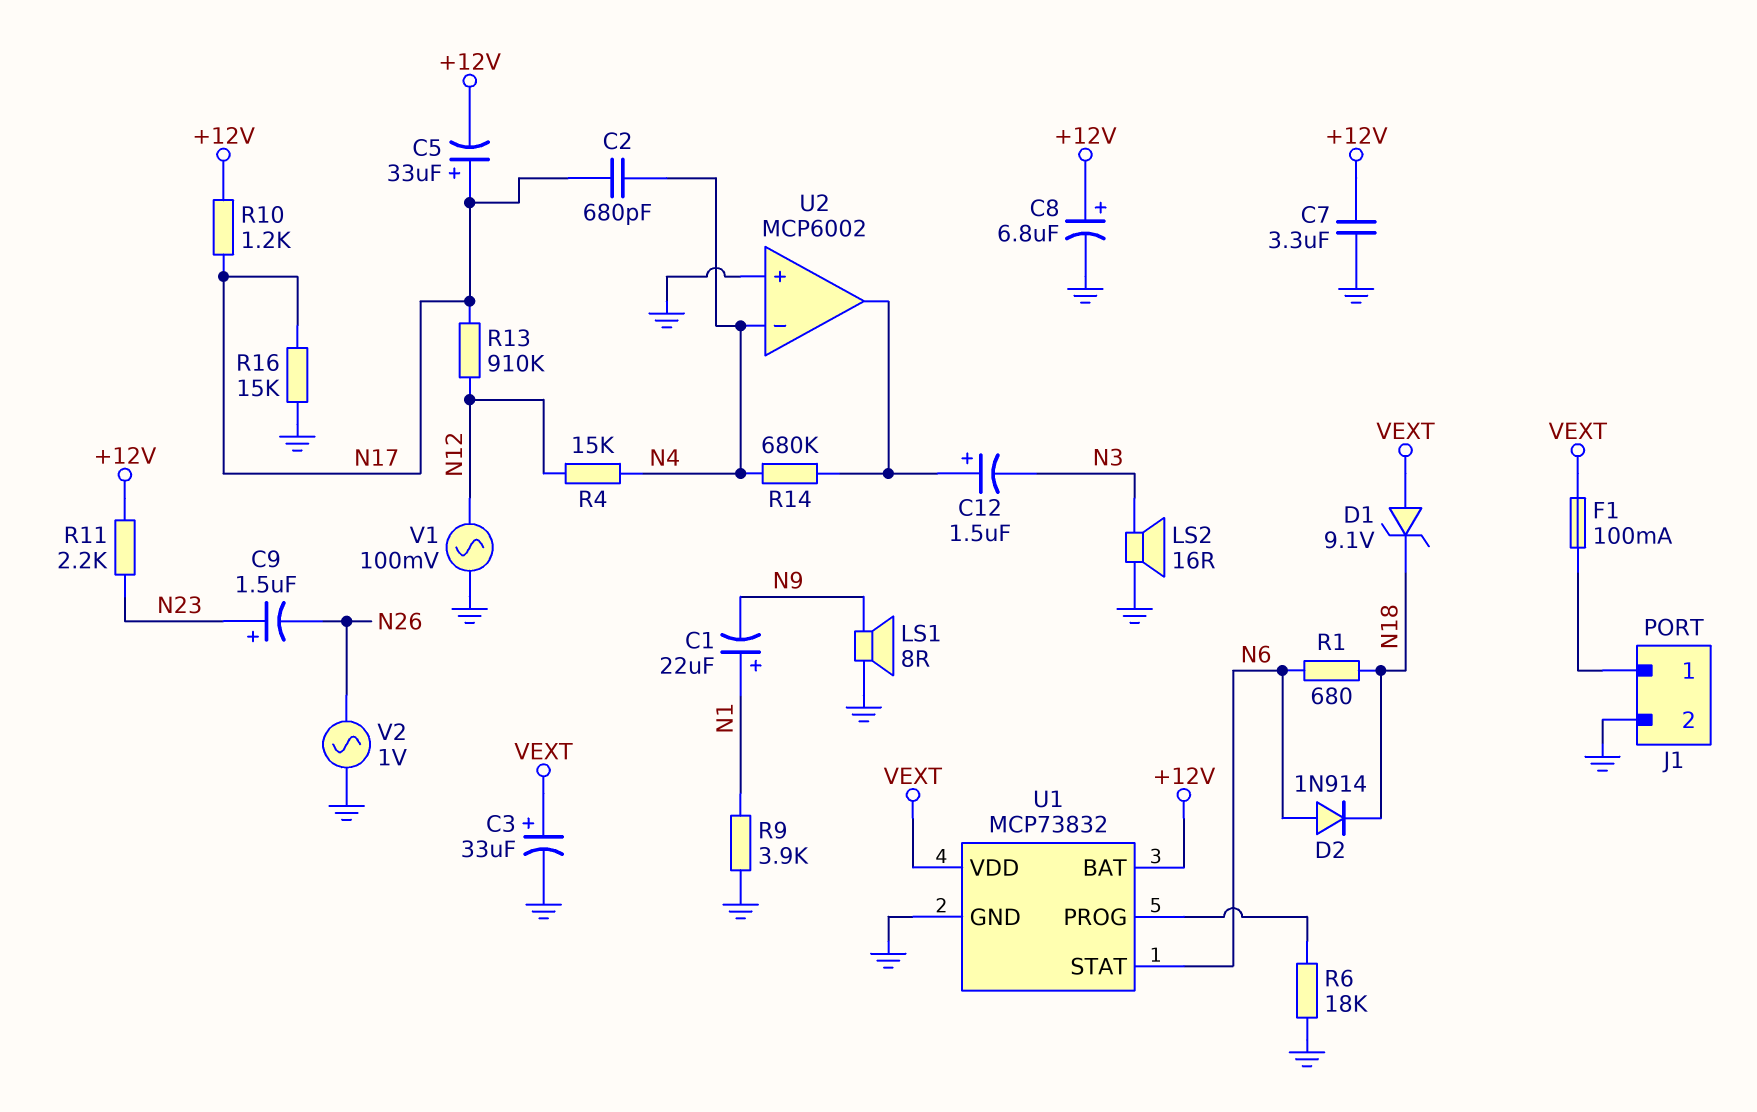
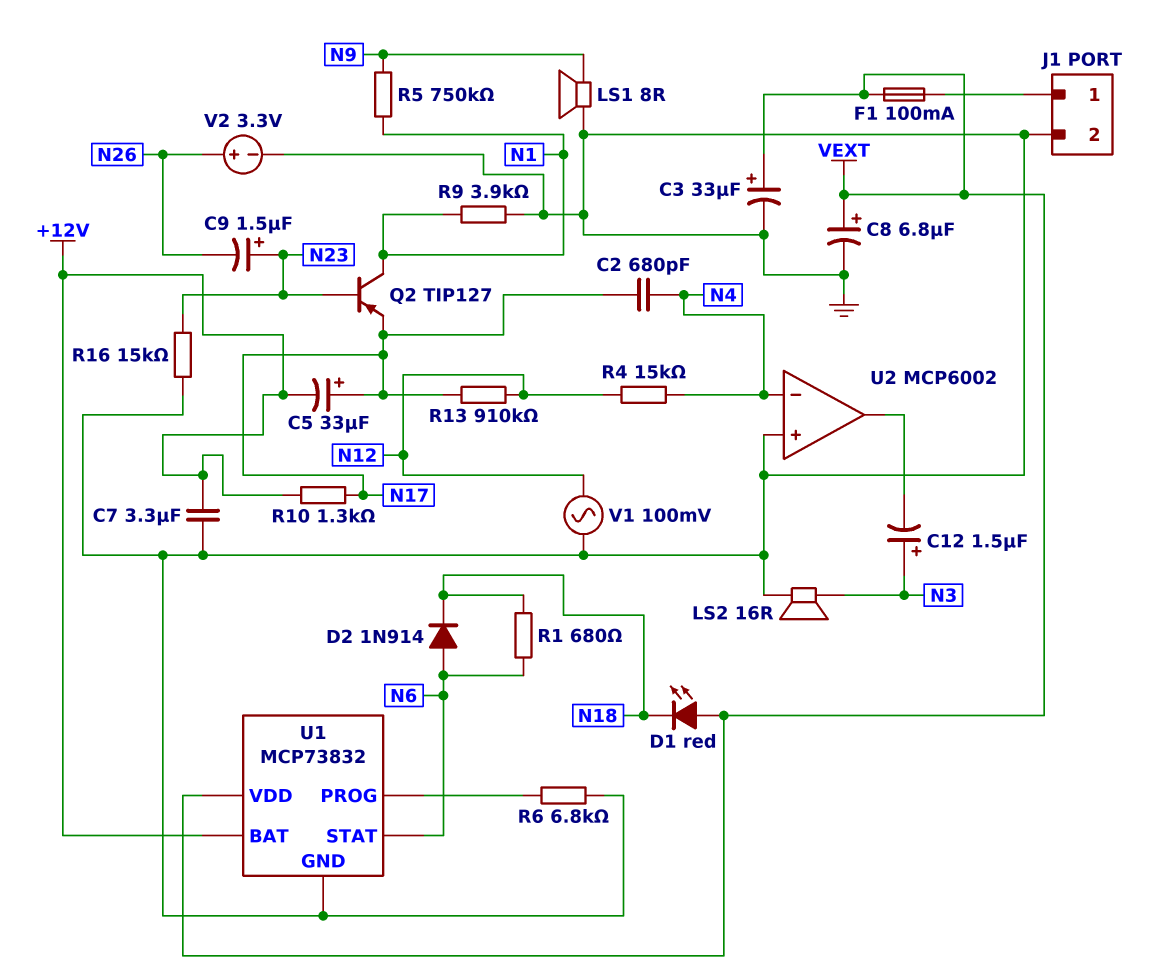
C1: 22uF (plus N1, minus N9) -> none
C8: 6.8uF (plus +12V, minus GND) -> 6.8uF (plus VEXT, minus GND)
C12: 1.5uF (plus U2/out, minus N3) -> 1.5uF (plus N3, minus U2/out)
D1: zener 9.1V (A VEXT, K N18) -> LED red (A VEXT, K N18)
Q2: none -> PNP TIP127 (B N23, C N1, E N17)
R5: none -> 750k (N1, N9)
R6: 18k (GND, U1/PROG) -> 6.8k (GND, U1/PROG)
R10: 1.2k (+12V, N17) -> 1.3k (+12V, N17)
R11: 2.2k (+12V, N23) -> none
R14: 680k (N4, U2/out) -> none
R16: 15k (GND, N17) -> 15k (GND, N23)
V2: AC 1V (GND, N26) -> 3.3V (plus N26, minus GND)

